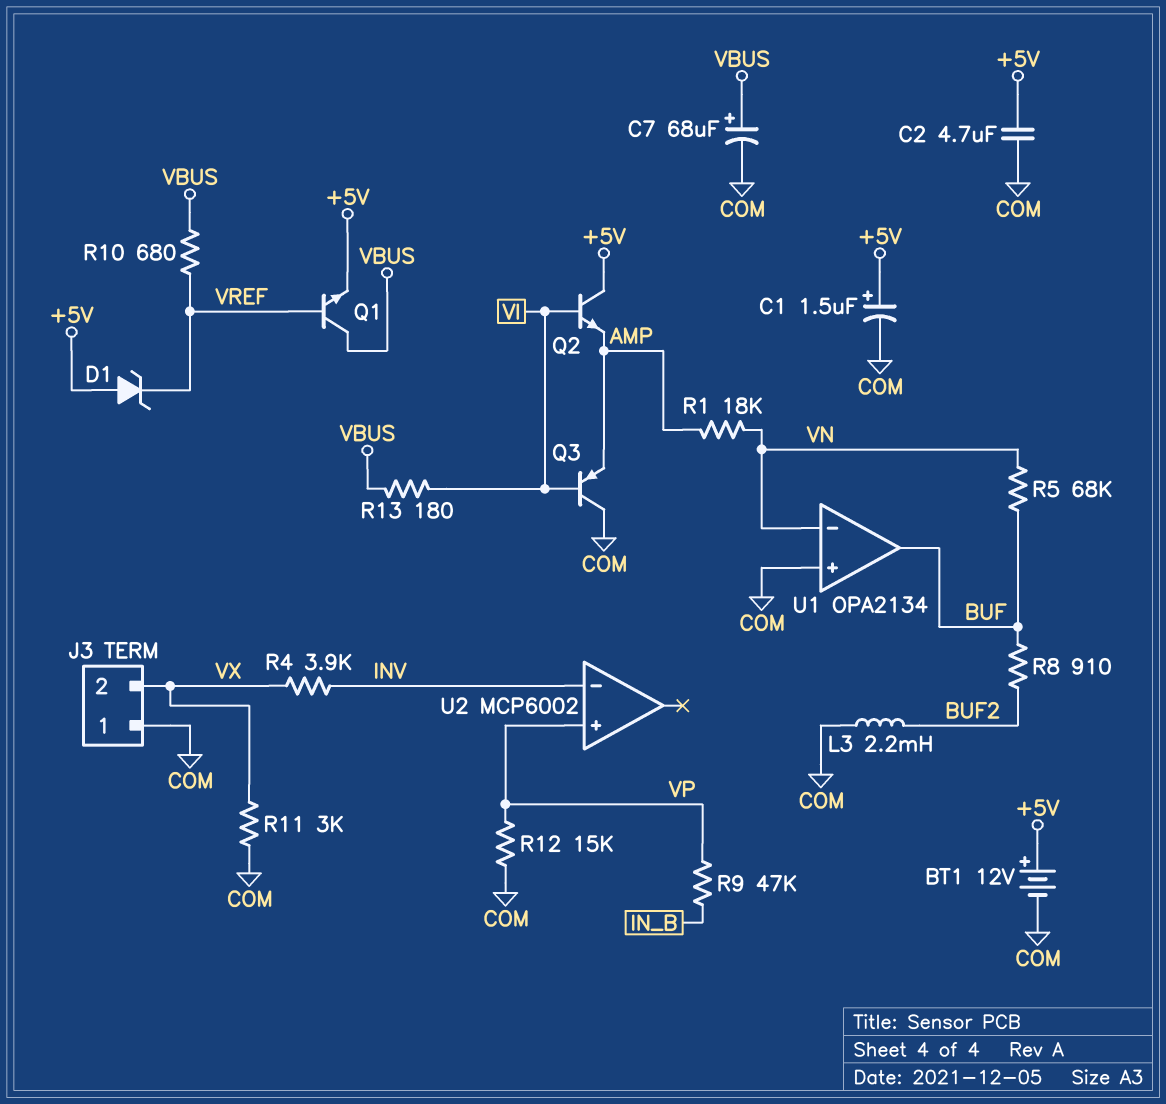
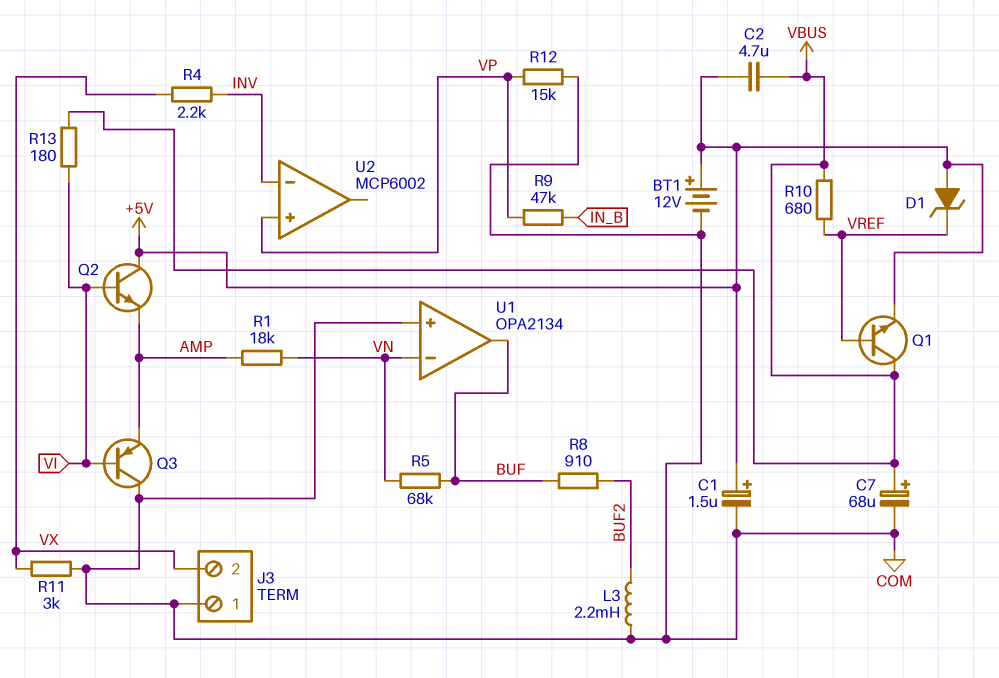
C2: 4.7uF (+5V, COM) -> 4.7uF (+5V, VBUS)
R4: 3.9k (INV, VX) -> 2.2k (INV, VX)

